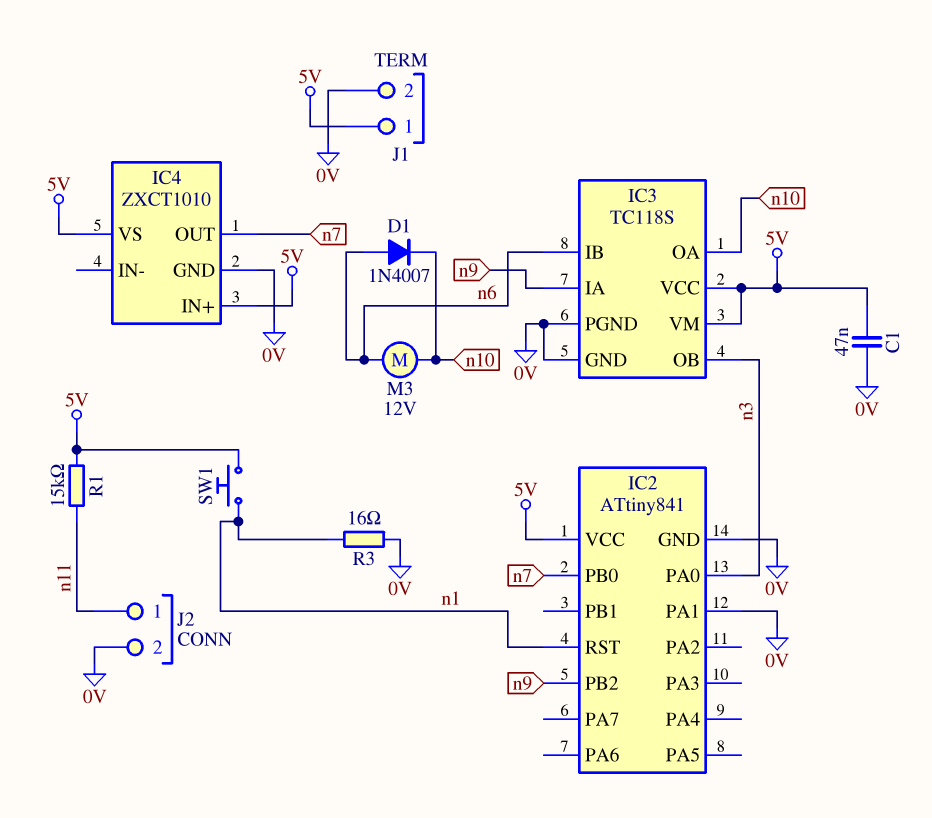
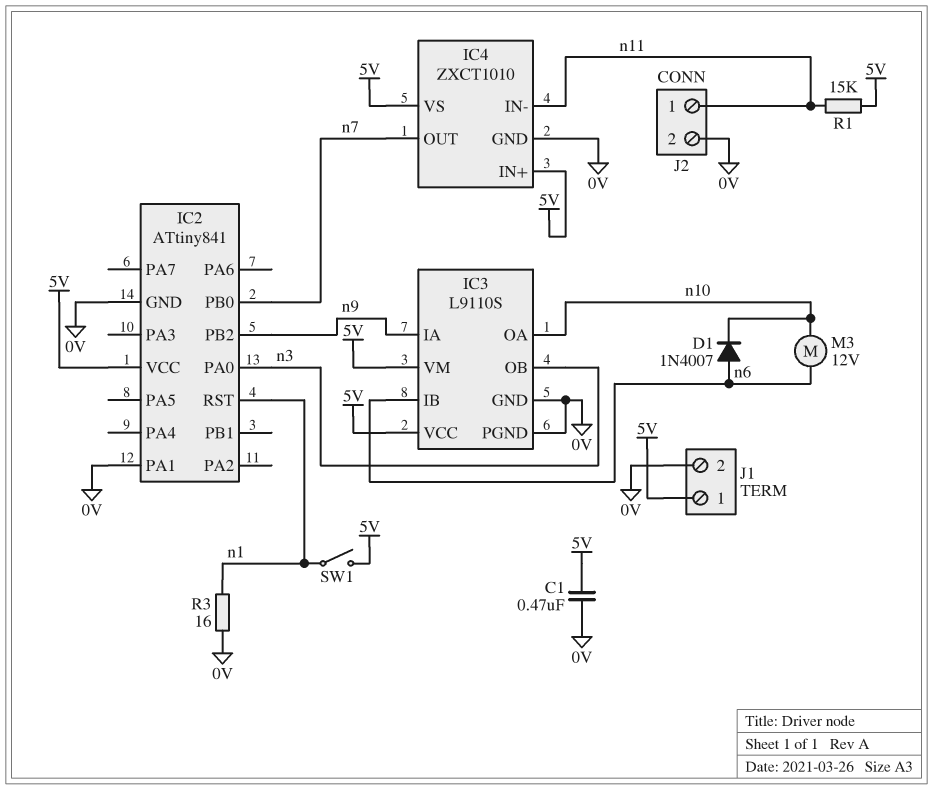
C1: 47nF (0V, 5V) -> 470nF (0V, 5V)
IC3: TC118S -> L9110S
IC4 pin IN-: none -> n11
SW1: button (5V, n1) -> switch (5V, n1)

